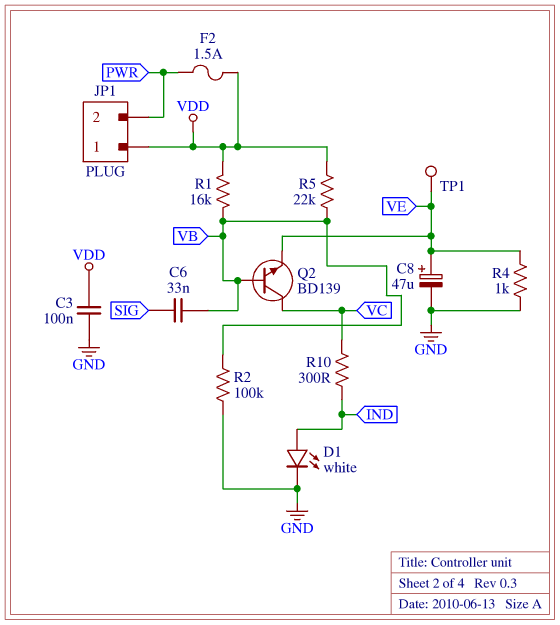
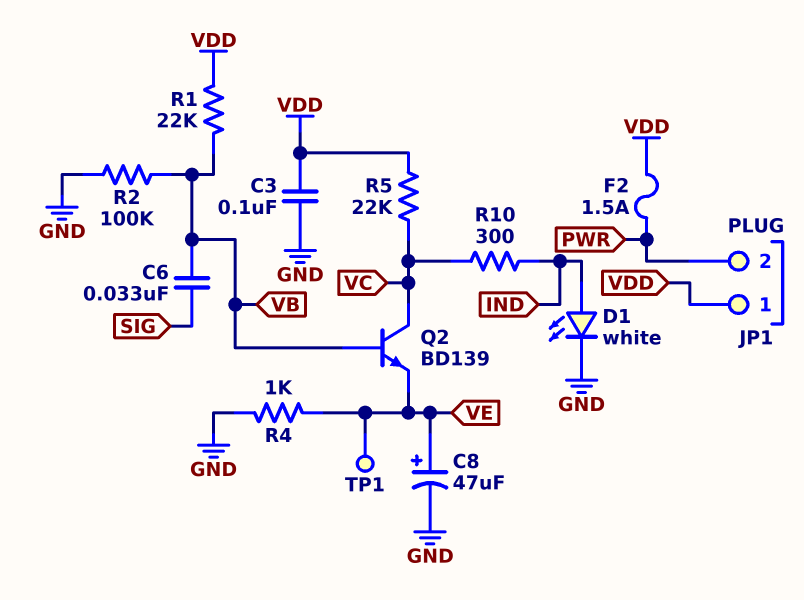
R1: 16k (VB, VDD) -> 22k (VB, VDD)
R5: 22k (VB, VDD) -> 22k (VC, VDD)

